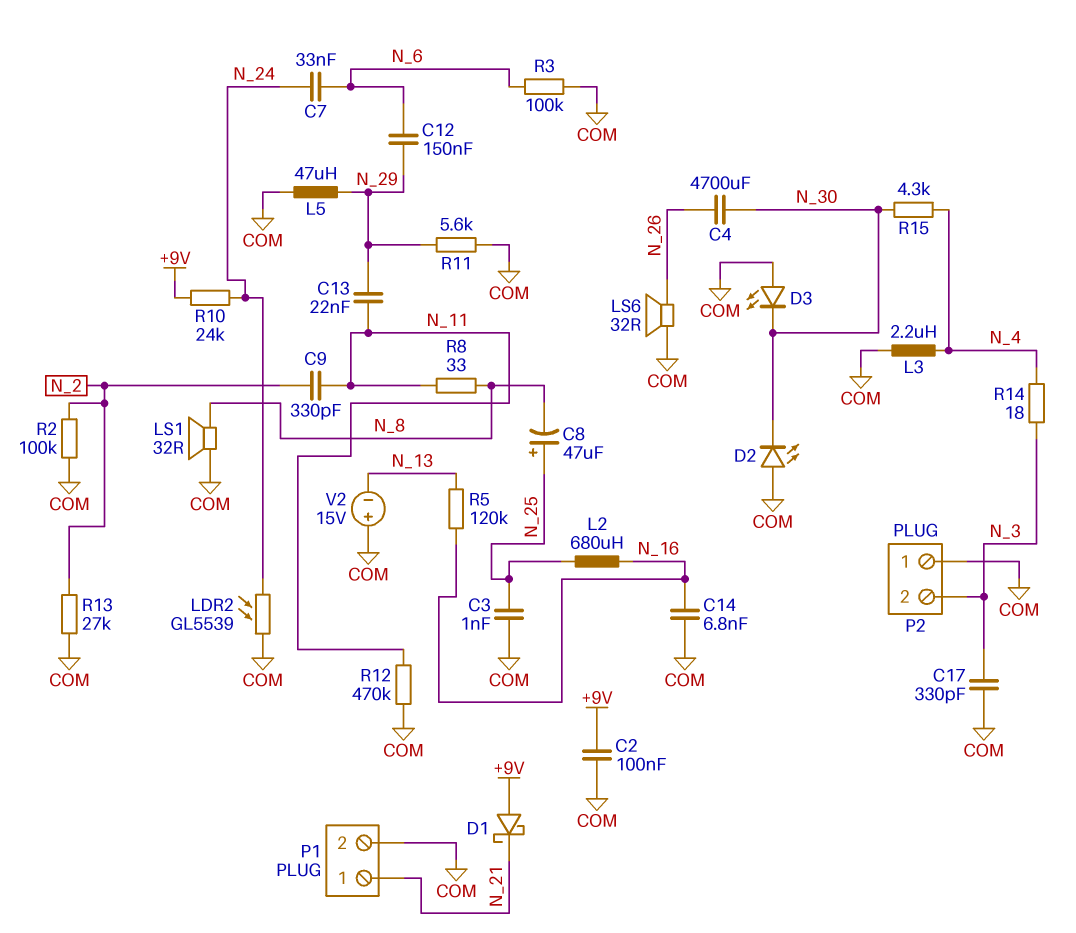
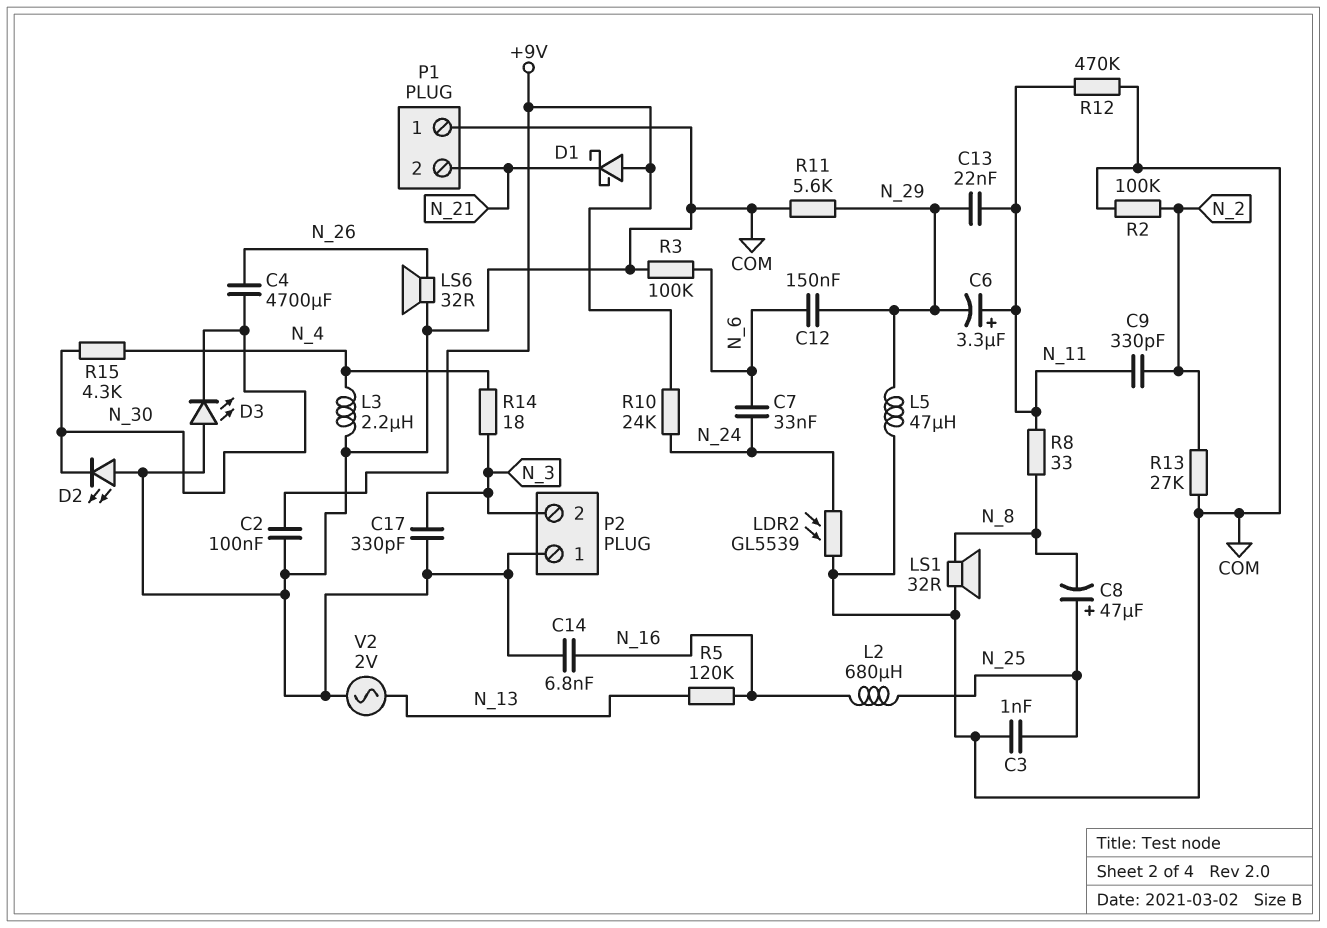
C6: none -> 3.3uF (plus N_11, minus N_29)
P1 pin 1: N_21 -> COM
P1 pin 2: COM -> N_21
V2: 15V (plus COM, minus N_13) -> AC 2V (COM, N_13)

